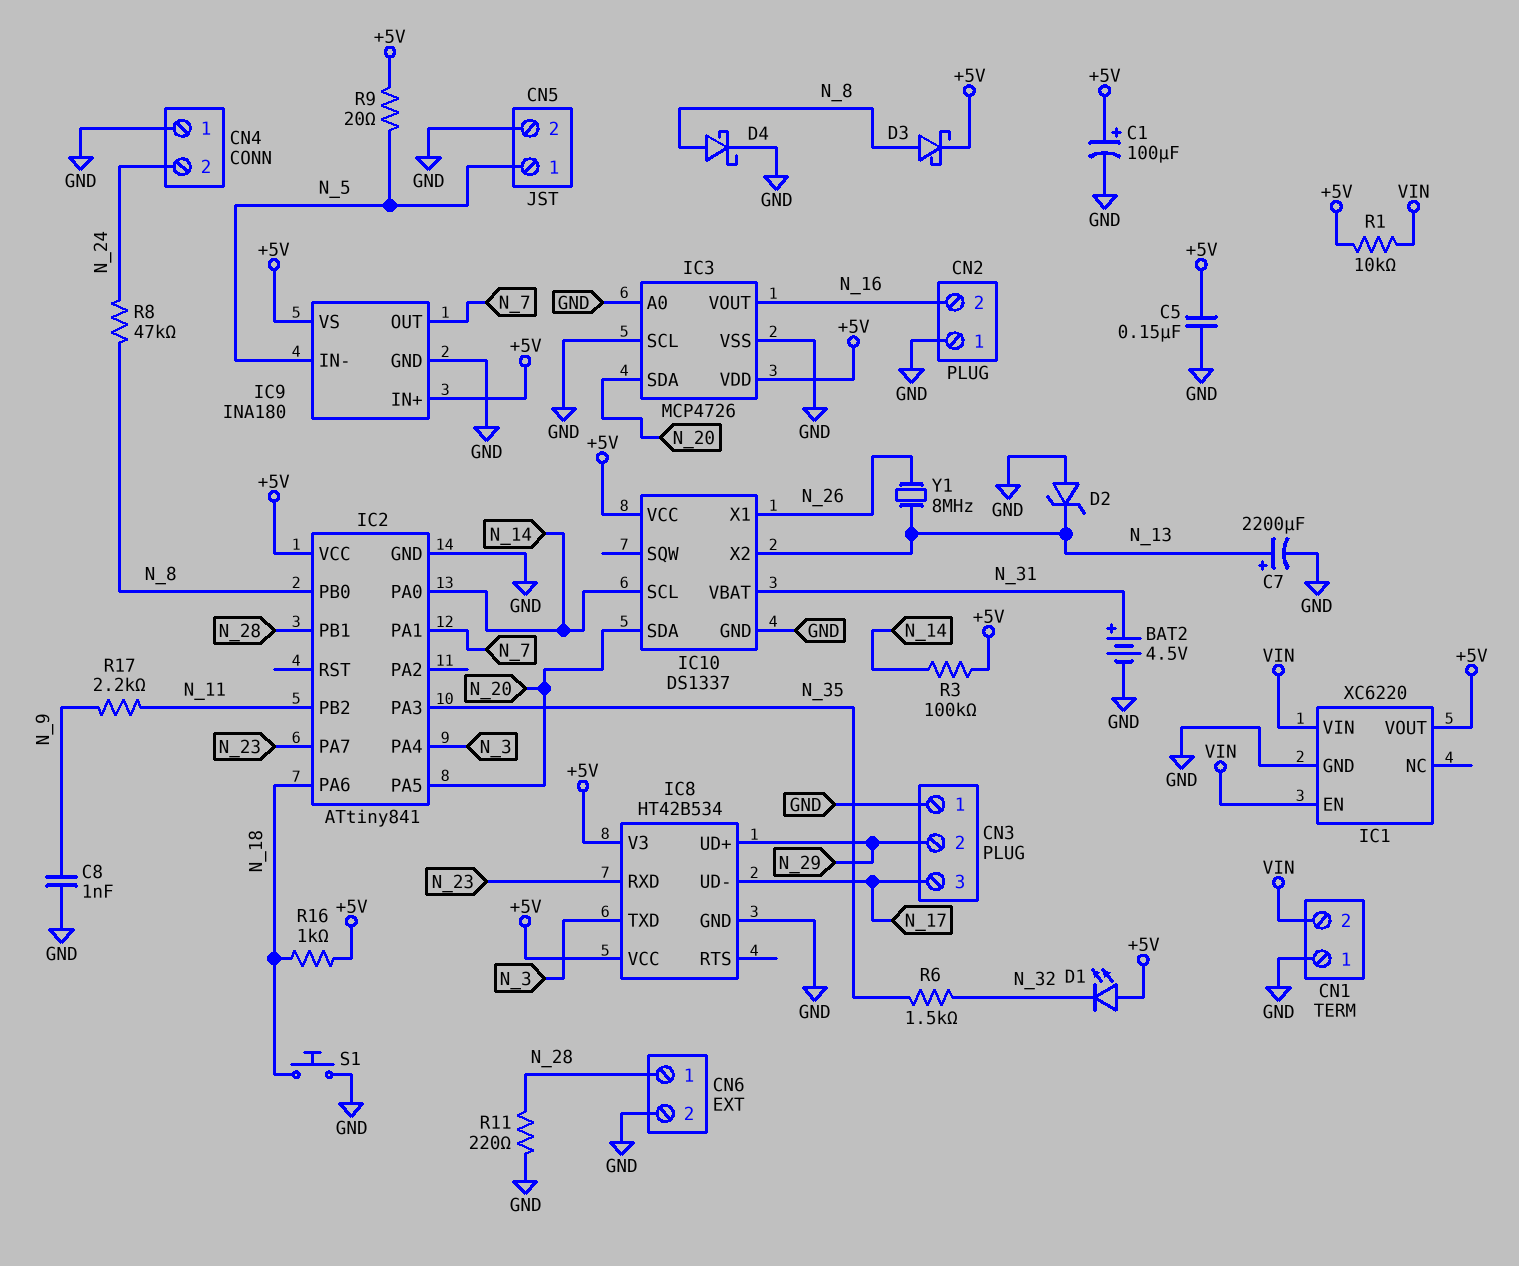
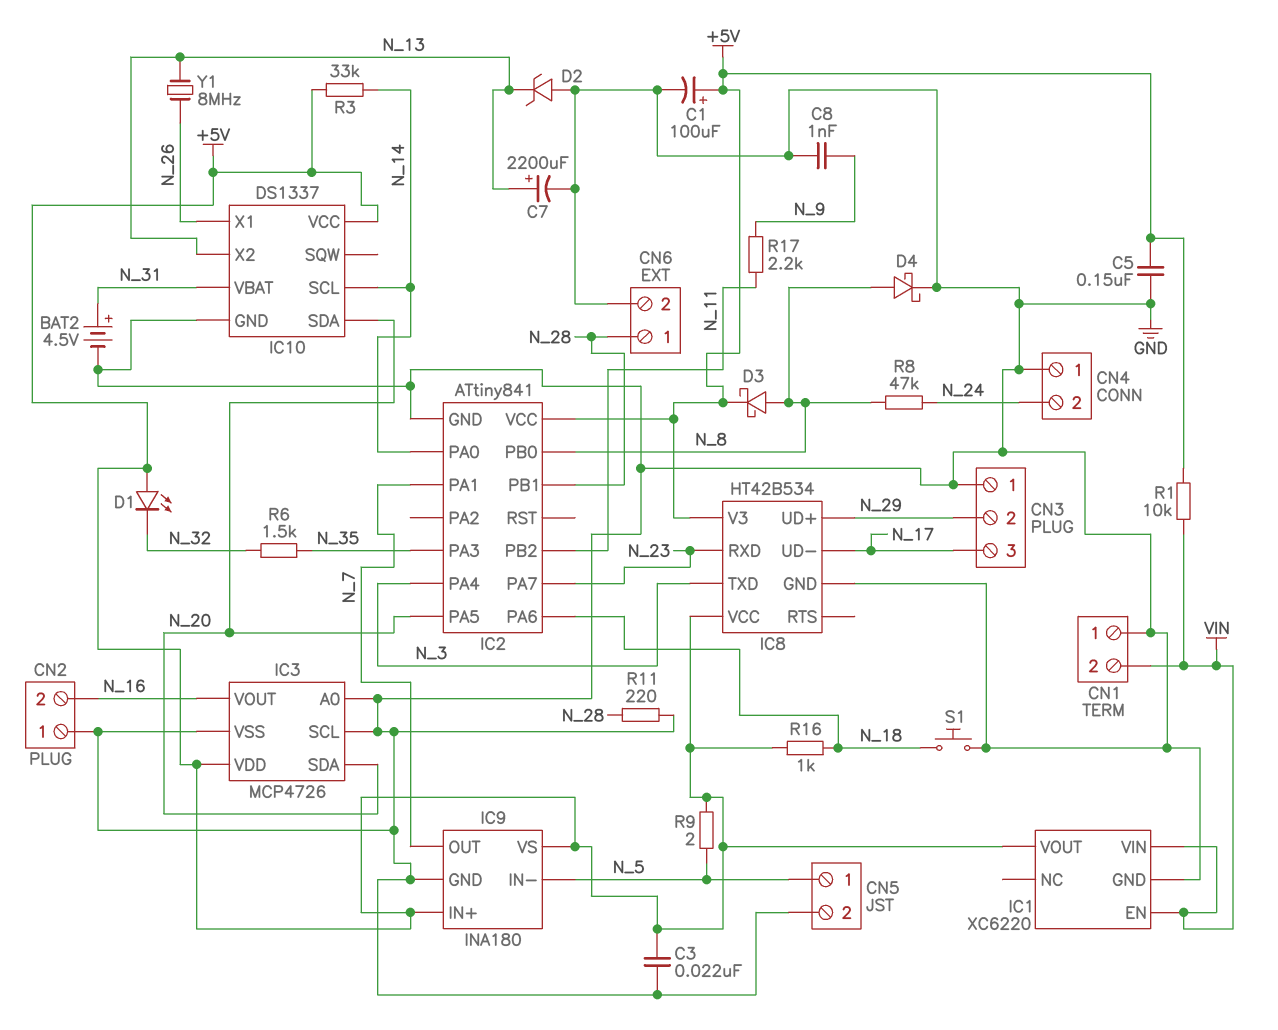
C3: none -> 22nF (+5V, GND)
R3: 100k (+5V, N_14) -> 33k (+5V, N_14)
R9: 20 (+5V, N_5) -> 2 (+5V, N_5)

